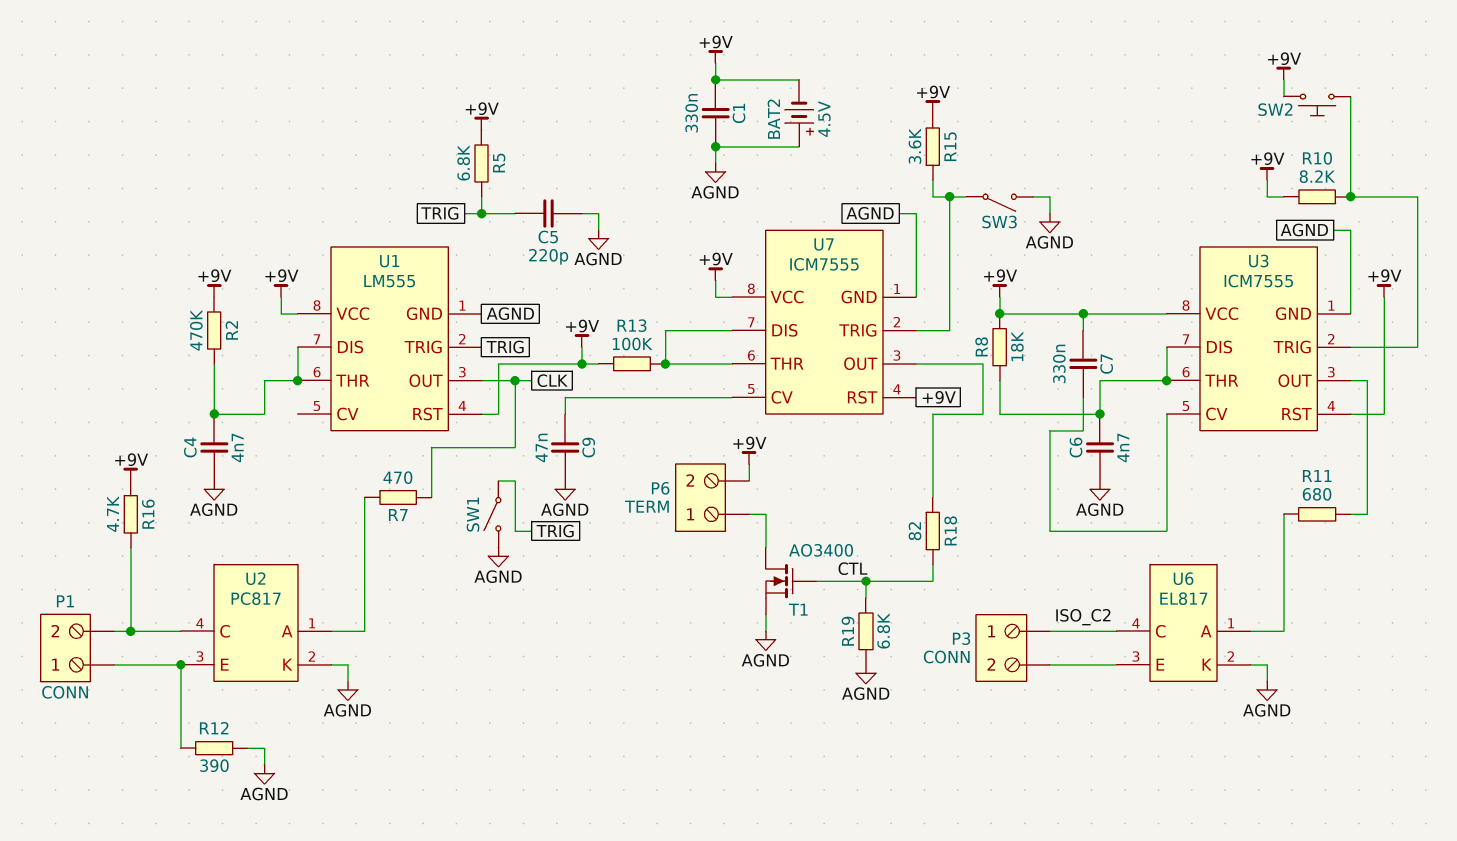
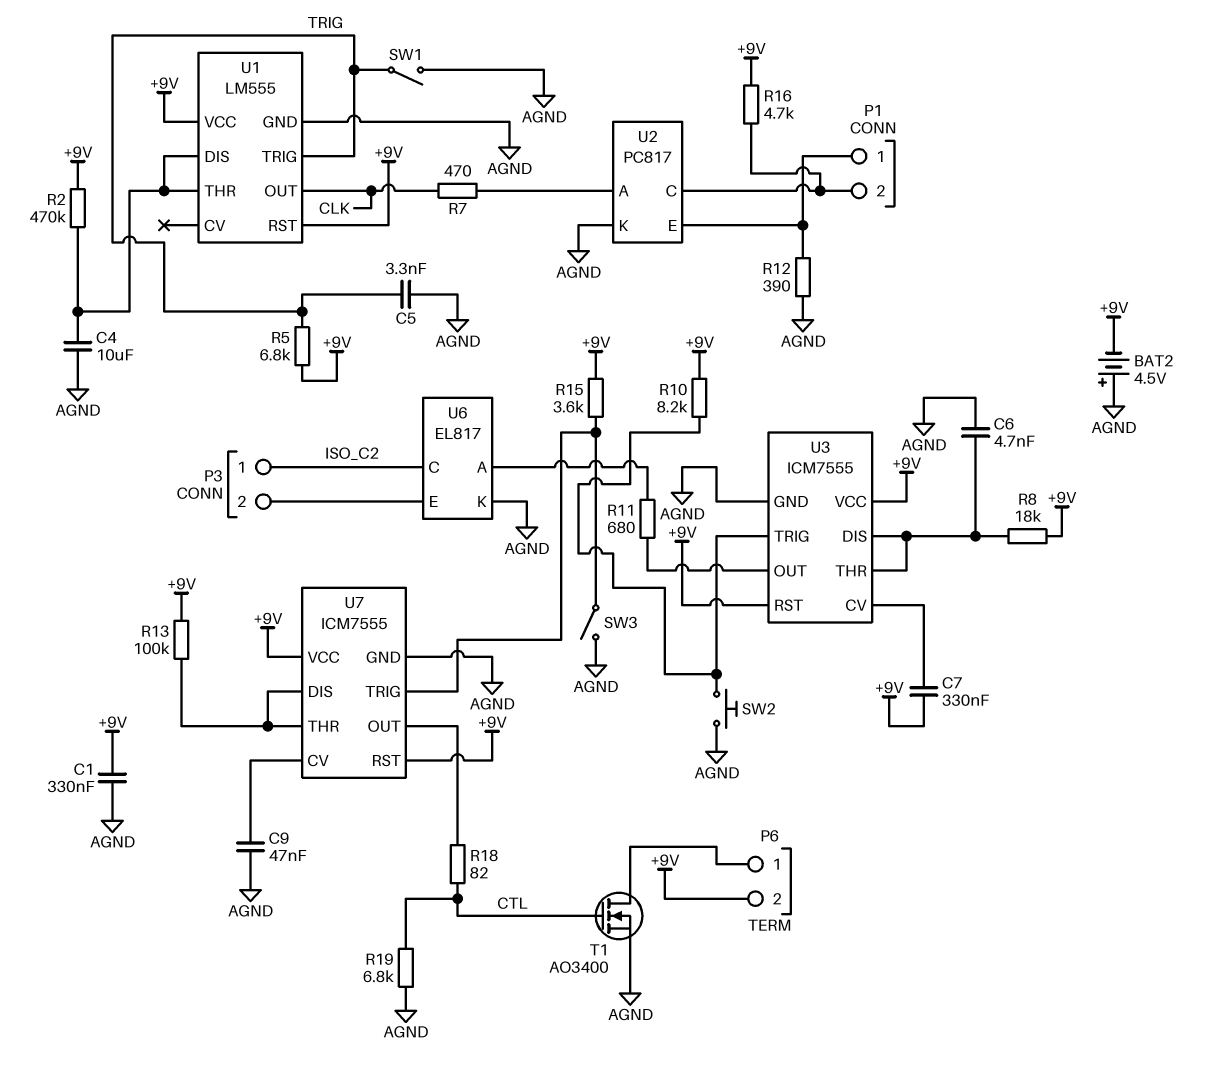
C4: 4.7nF (AGND, U1/DIS) -> 10uF (AGND, U1/DIS)
C5: 220pF (AGND, TRIG) -> 3.3nF (AGND, TRIG)
SW2: button (+9V, U3/TRIG) -> button (AGND, U3/TRIG)

